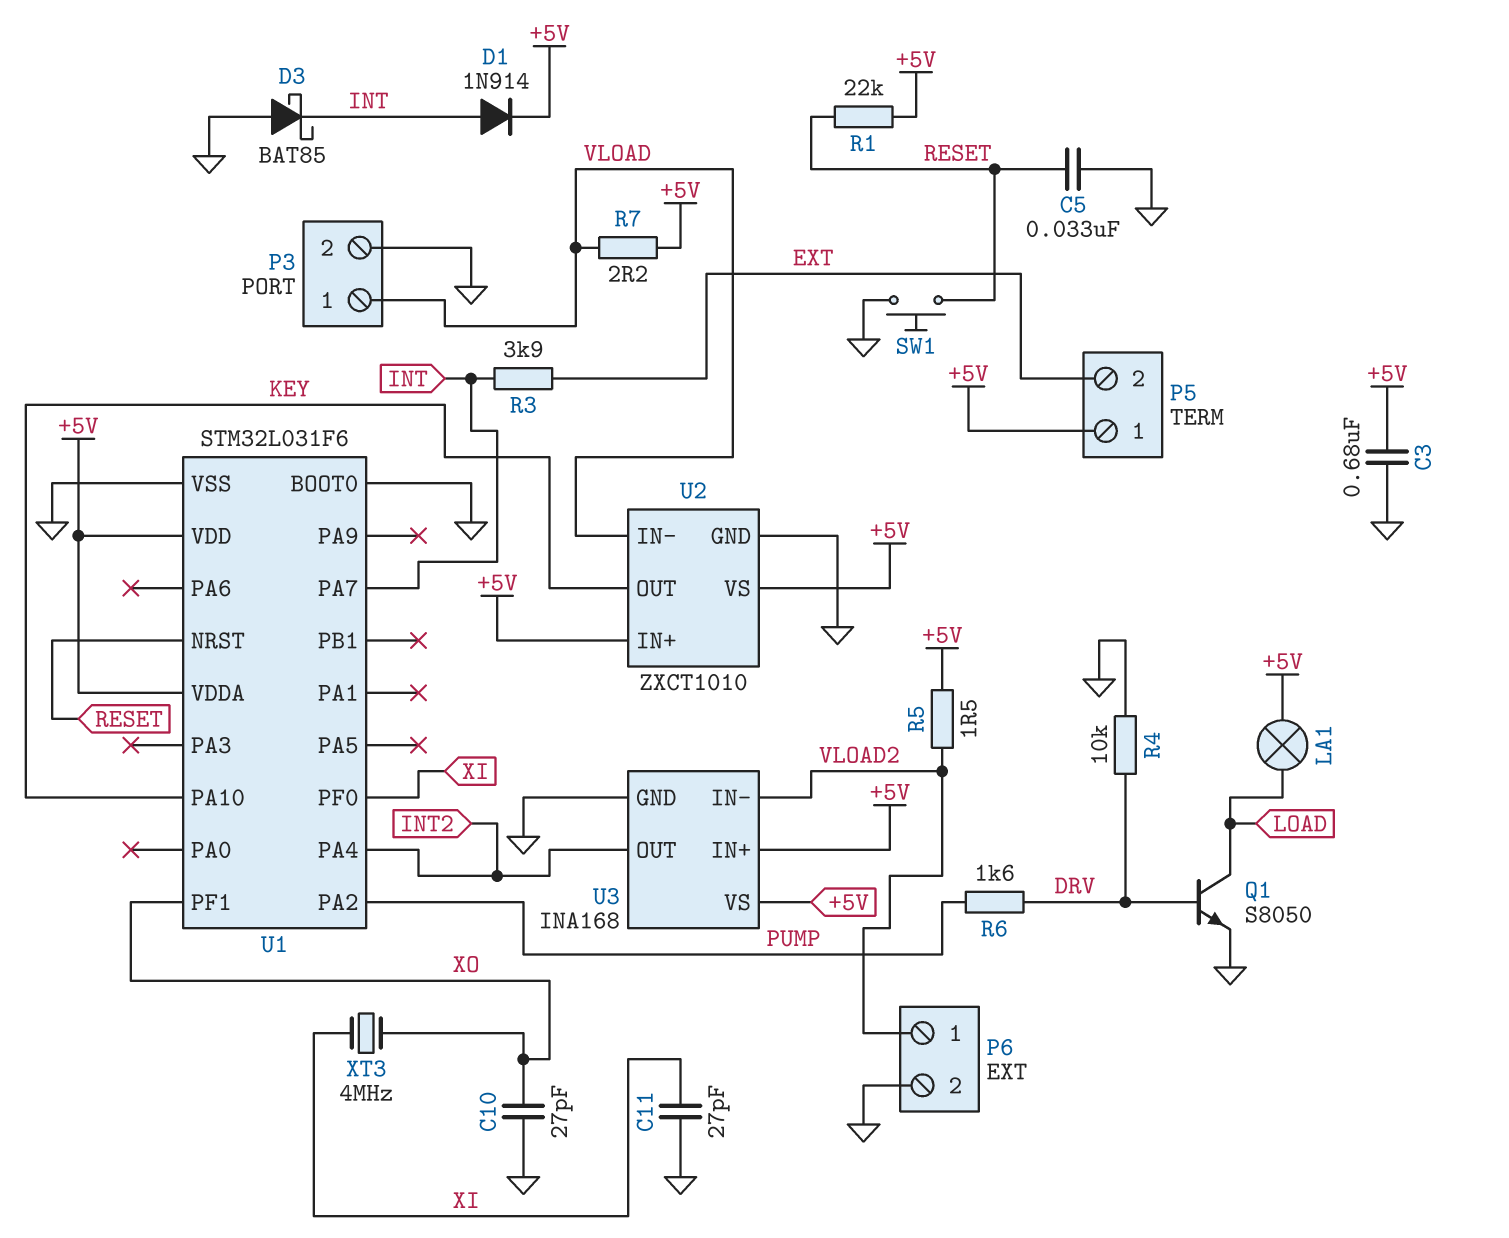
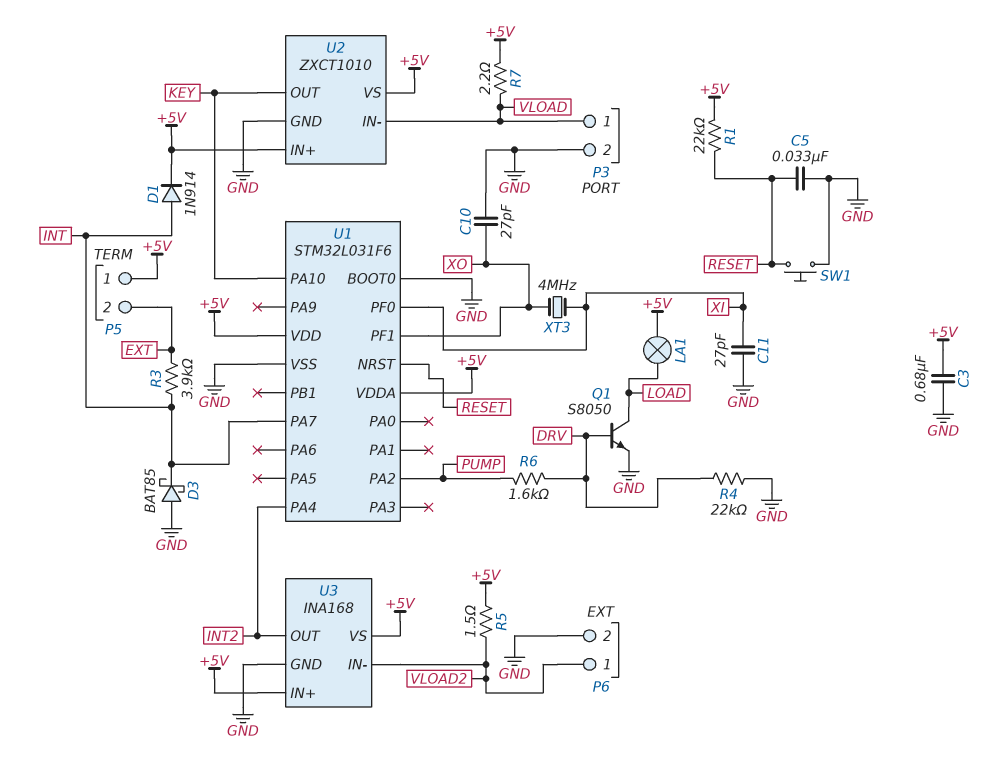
R4: 10k (DRV, GND) -> 22k (DRV, GND)

